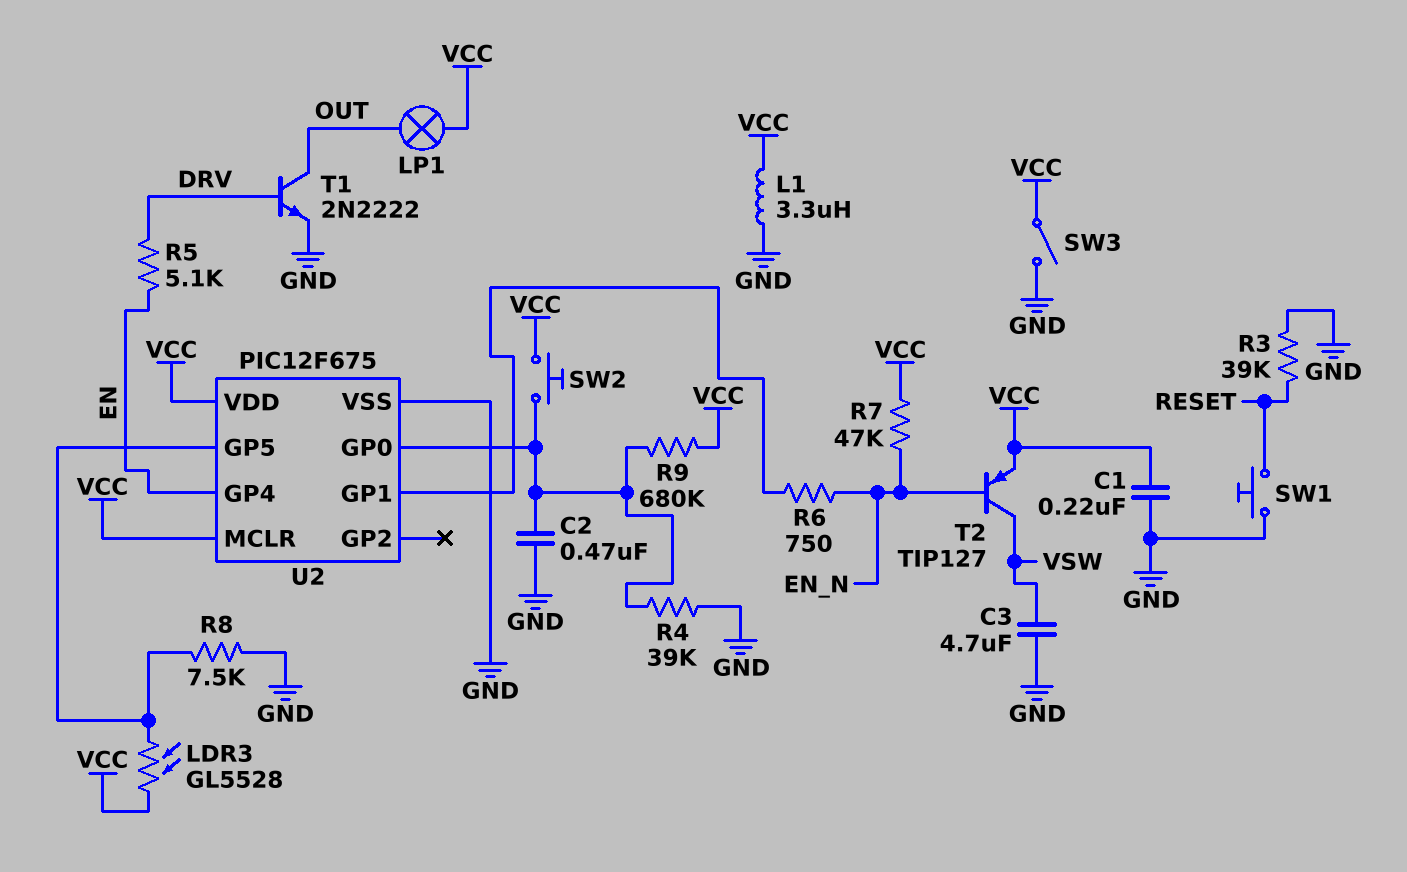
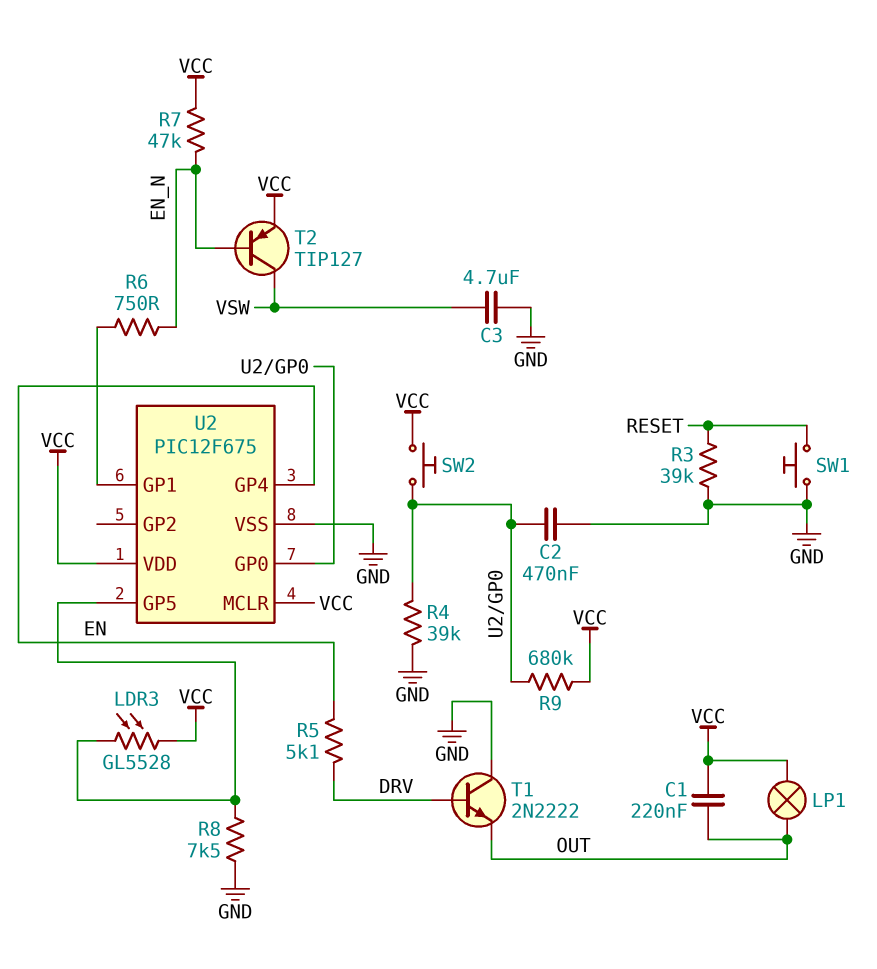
C1: 220nF (GND, VCC) -> 220nF (OUT, VCC)
L1: 3.3uH (GND, VCC) -> none
SW3: switch (GND, VCC) -> none
T1: NPN 2N2222 (B DRV, C OUT, E GND) -> NPN 2N2222 (B DRV, C GND, E OUT)

